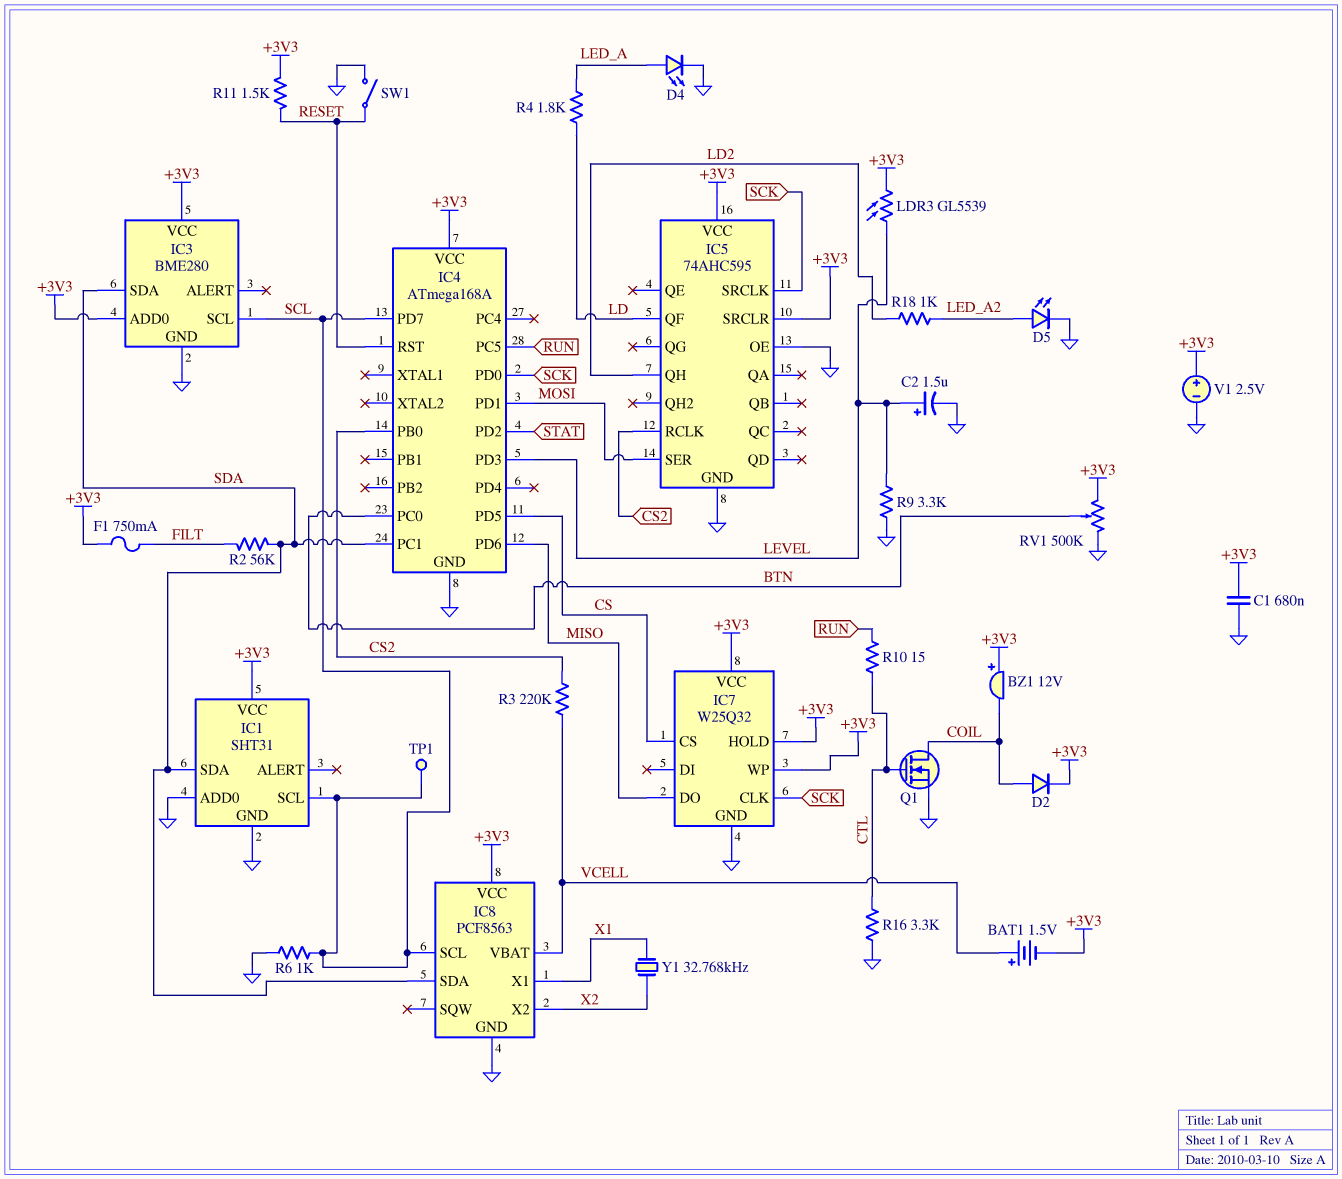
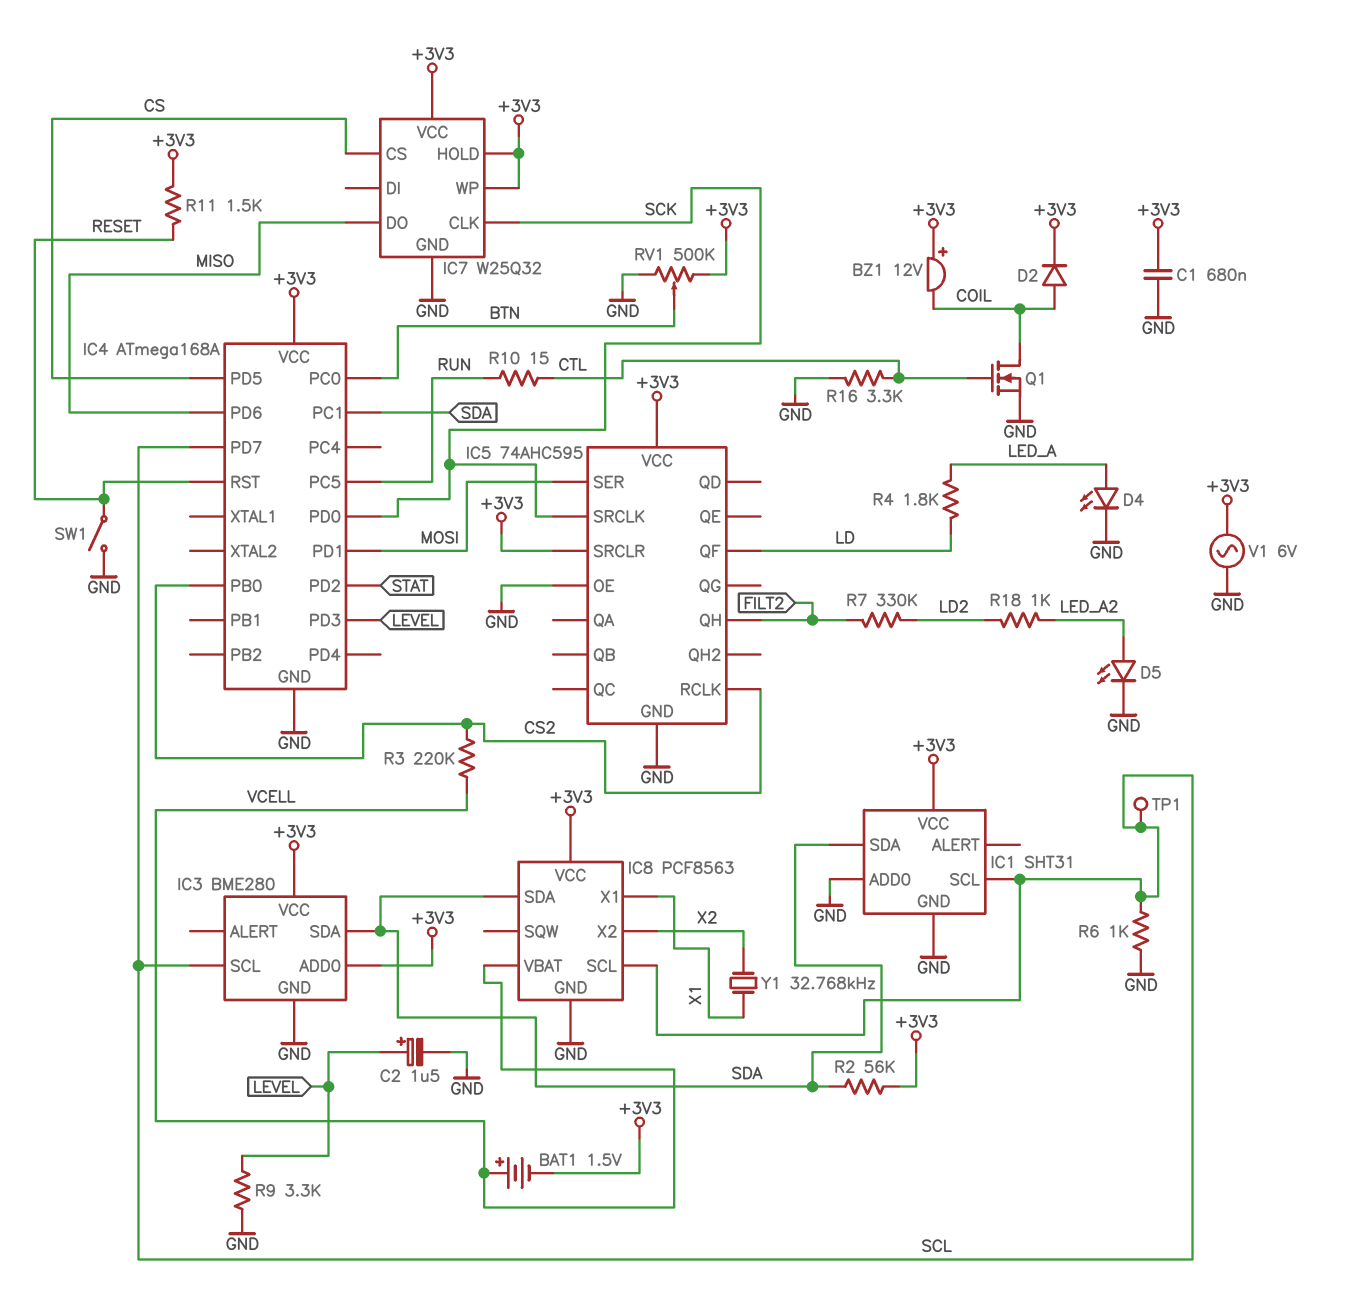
F1: 750mA (+3V3, FILT) -> none
IC5 pin QH: LD2 -> FILT2
LDR3: GL5539 (+3V3, LEVEL) -> none
R2: 56k (FILT, SDA) -> 56k (+3V3, SDA)
R7: none -> 330k (FILT2, LD2)
V1: 2.5V (plus +3V3, minus GND) -> AC 6V (+3V3, GND)

